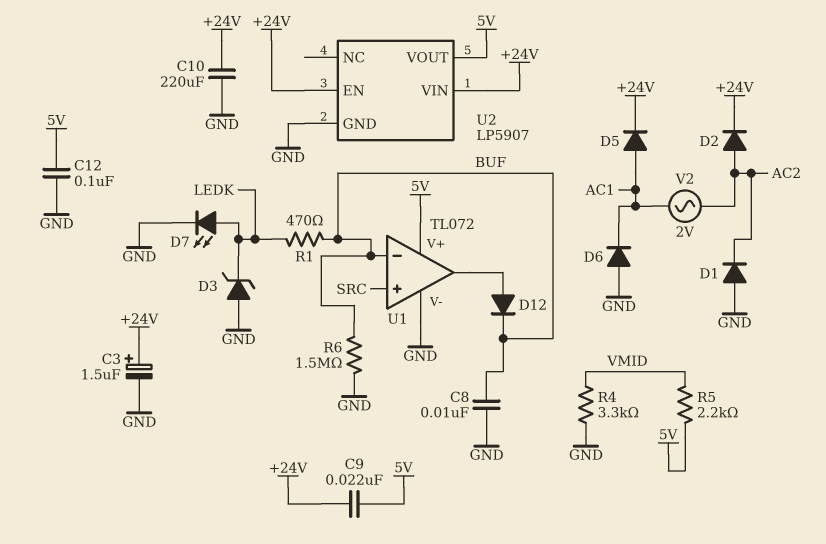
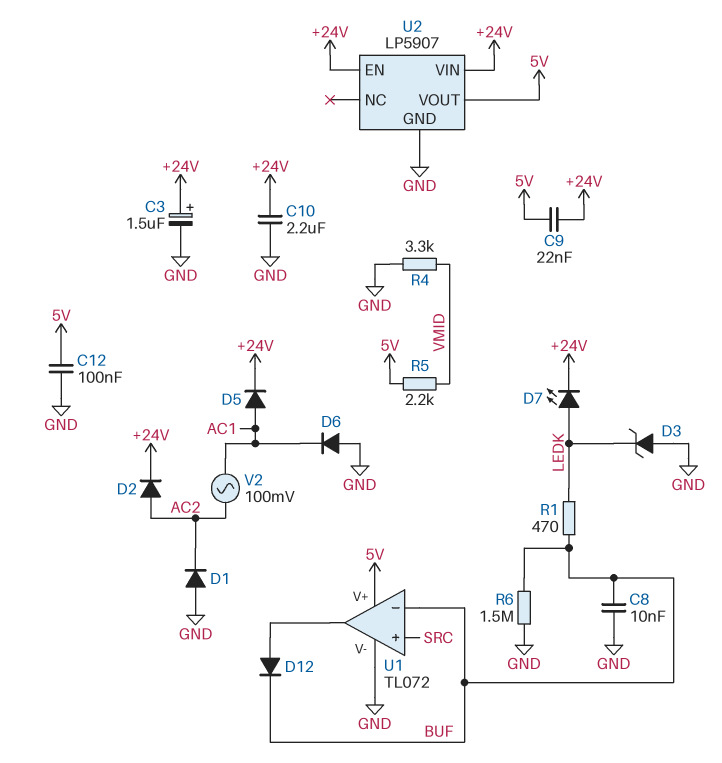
C10: 220uF (+24V, GND) -> 2.2uF (+24V, GND)
D7: LED (A LEDK, K GND) -> LED (A LEDK, K +24V)
V2: AC 2V (AC1, AC2) -> AC 100mV (AC1, AC2)

